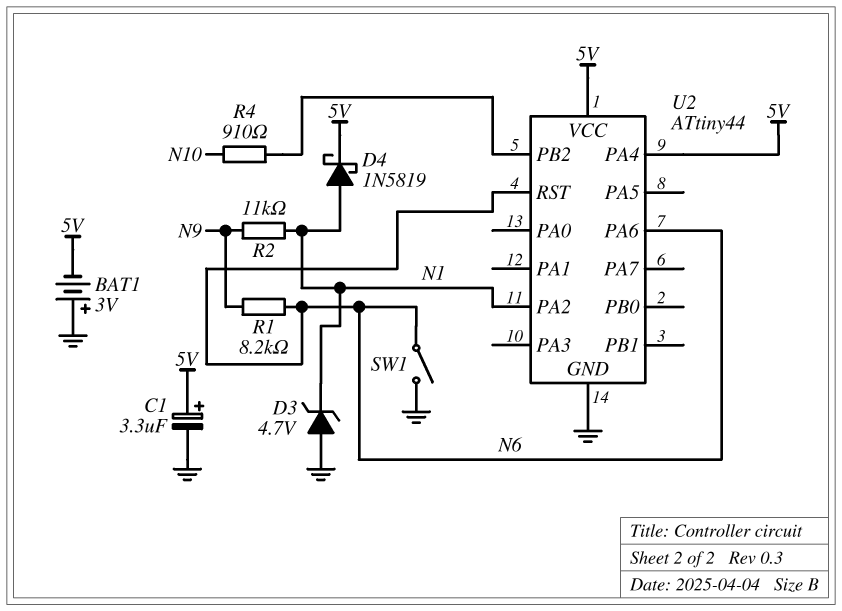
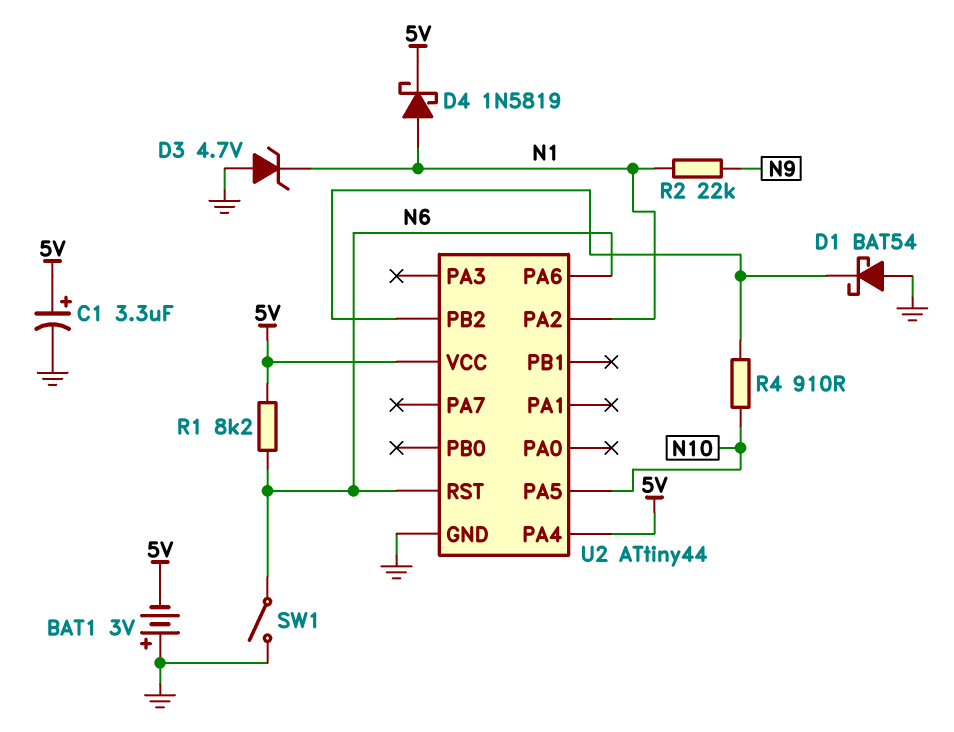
D1: none -> schottky BAT54 (A GND, K U2/PB2)
R1: 8.2k (N6, N9) -> 8.2k (5V, N6)
R2: 11k (N1, N9) -> 22k (N1, N9)
U2 pin PA5: none -> N10

